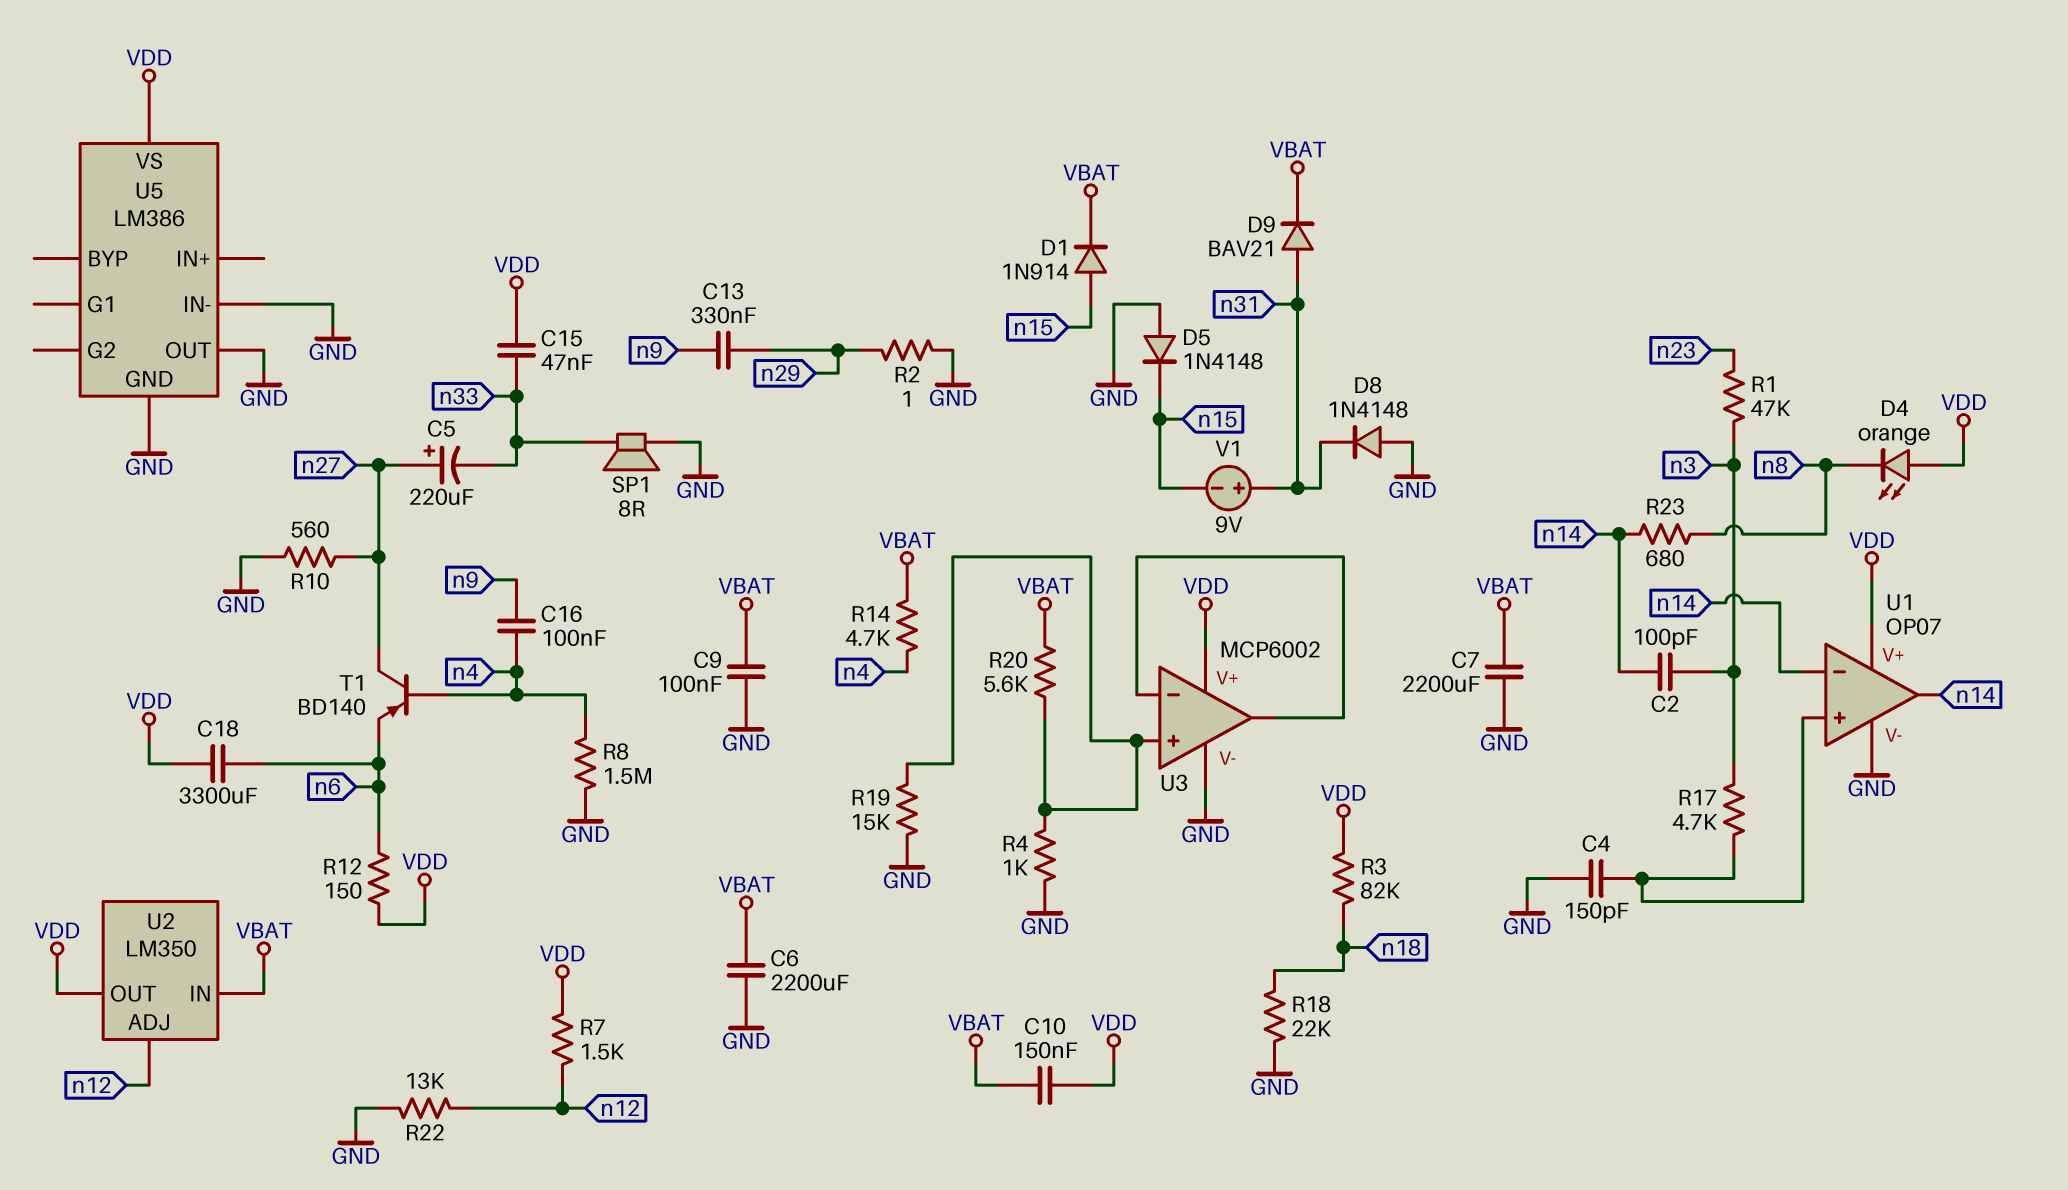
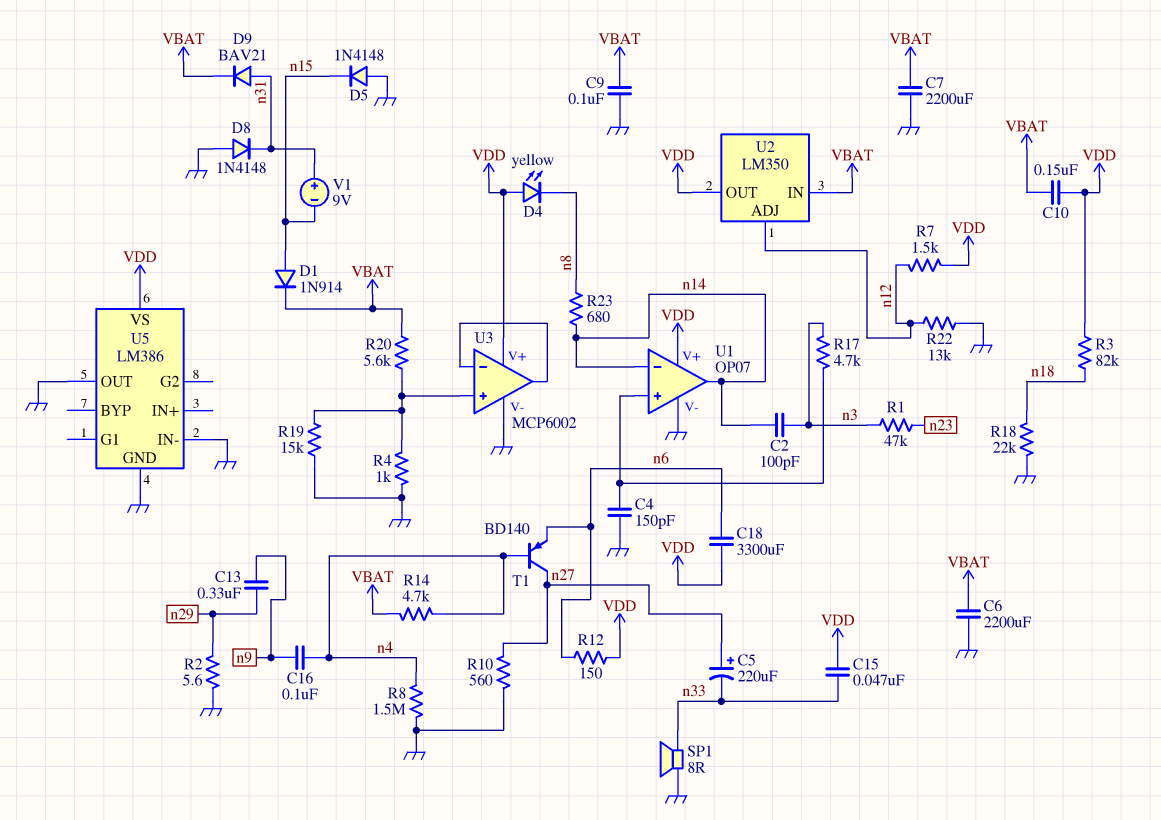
D4: LED orange (A VDD, K n8) -> LED yellow (A VDD, K n8)
R2: 1 (GND, n29) -> 5.6 (GND, n29)

